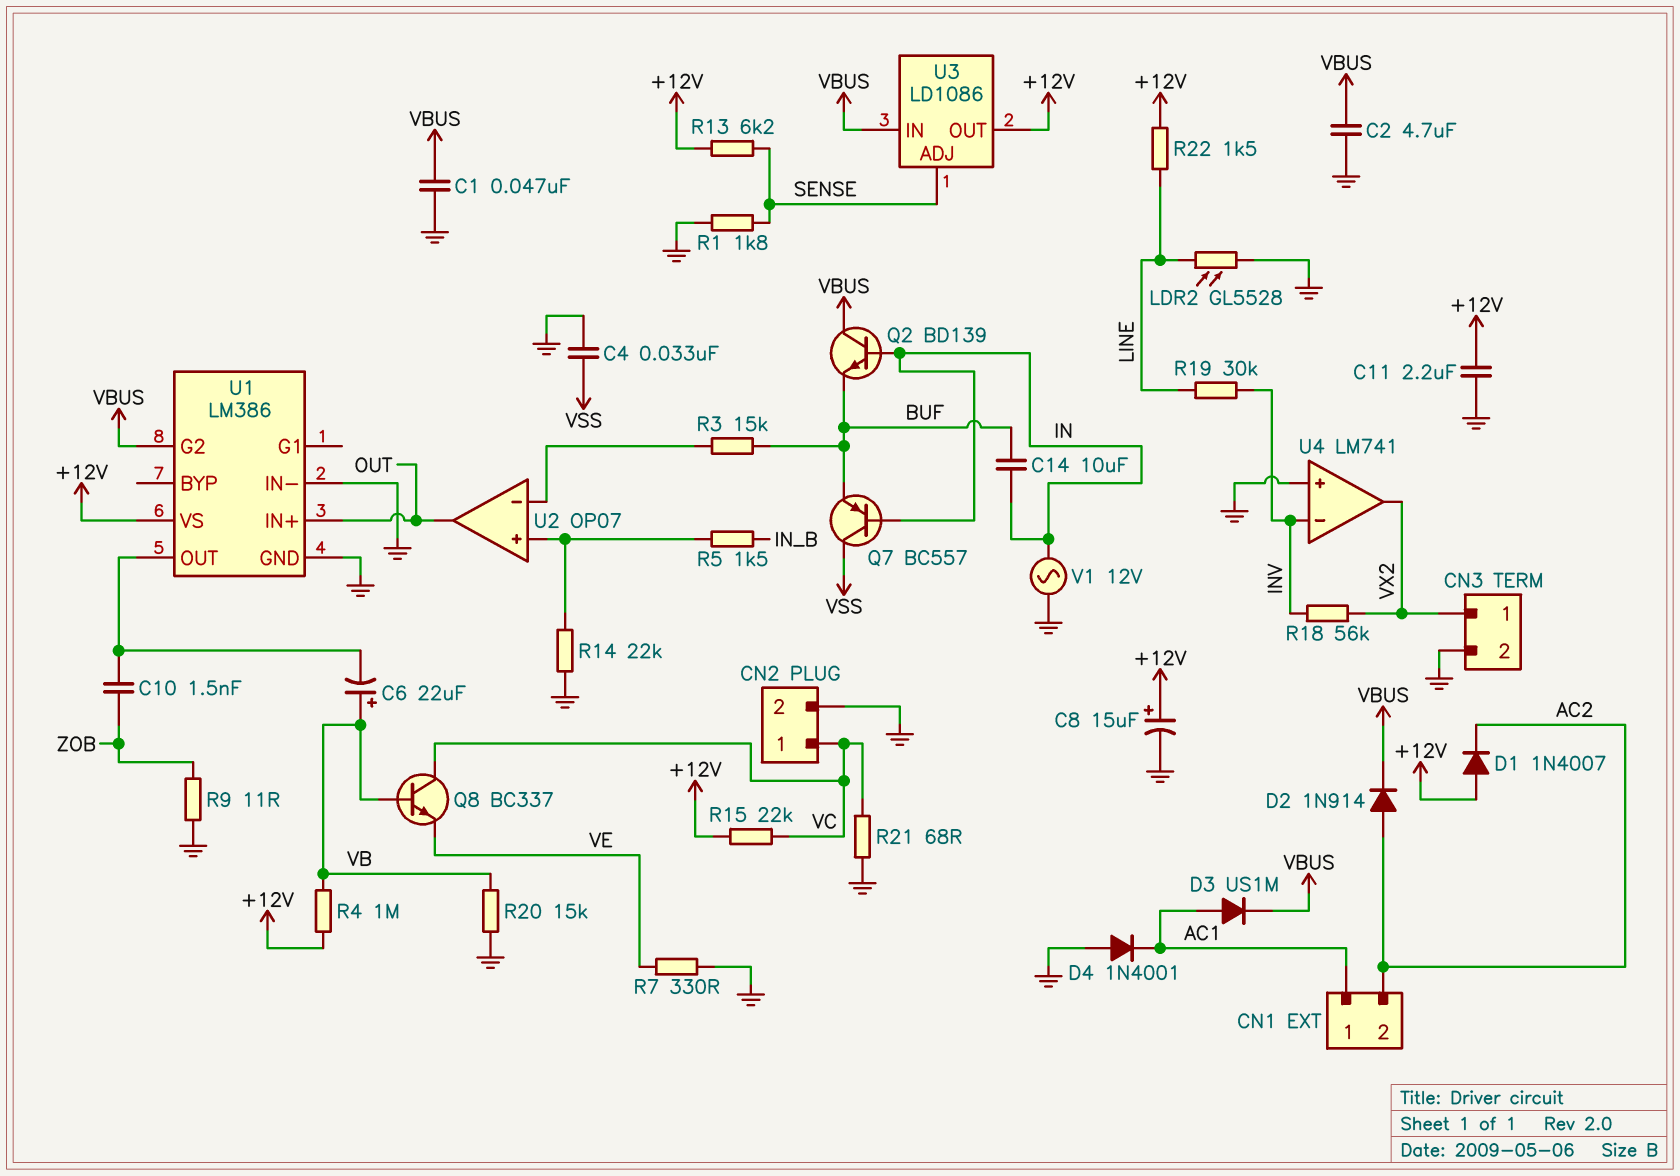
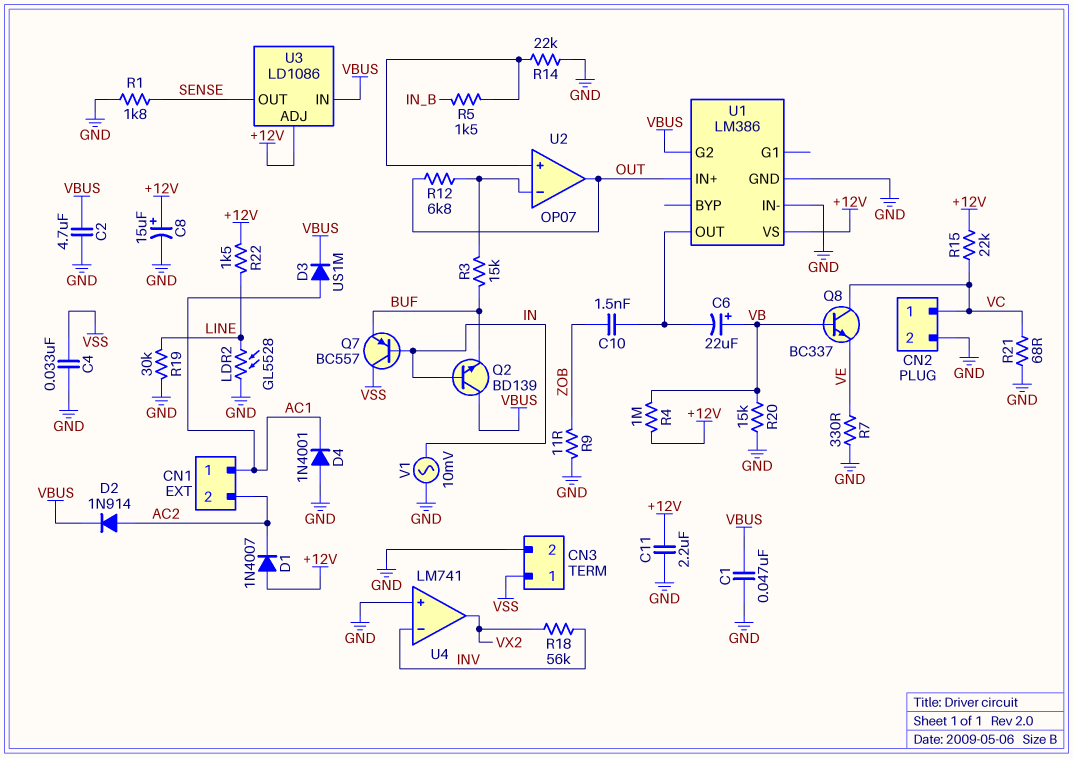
C14: 10uF (BUF, IN) -> none
CN3 pin 1: VX2 -> VSS
R12: none -> 6.8k (OUT, U2/in-)
R13: 6.2k (+12V, SENSE) -> none
R19: 30k (INV, LINE) -> 30k (GND, LINE)
U3 pin ADJ: SENSE -> +12V
U3 pin OUT: +12V -> SENSE
V1: AC 12V (GND, IN) -> AC 10mV (GND, IN)

